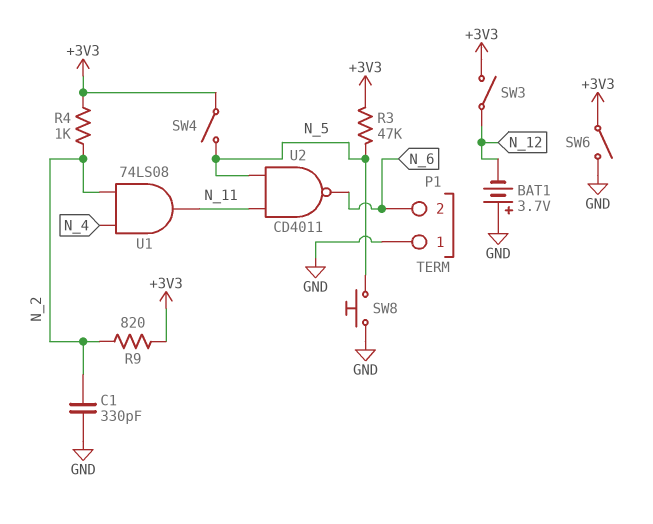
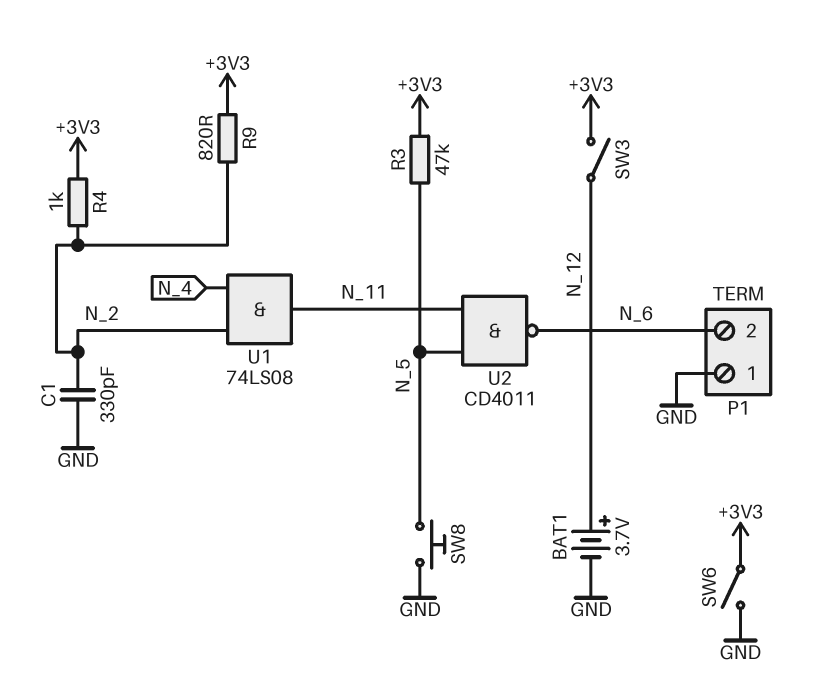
BAT1: 3.7V (plus GND, minus N_12) -> 3.7V (plus N_12, minus GND)
SW4: switch (+3V3, N_5) -> none

